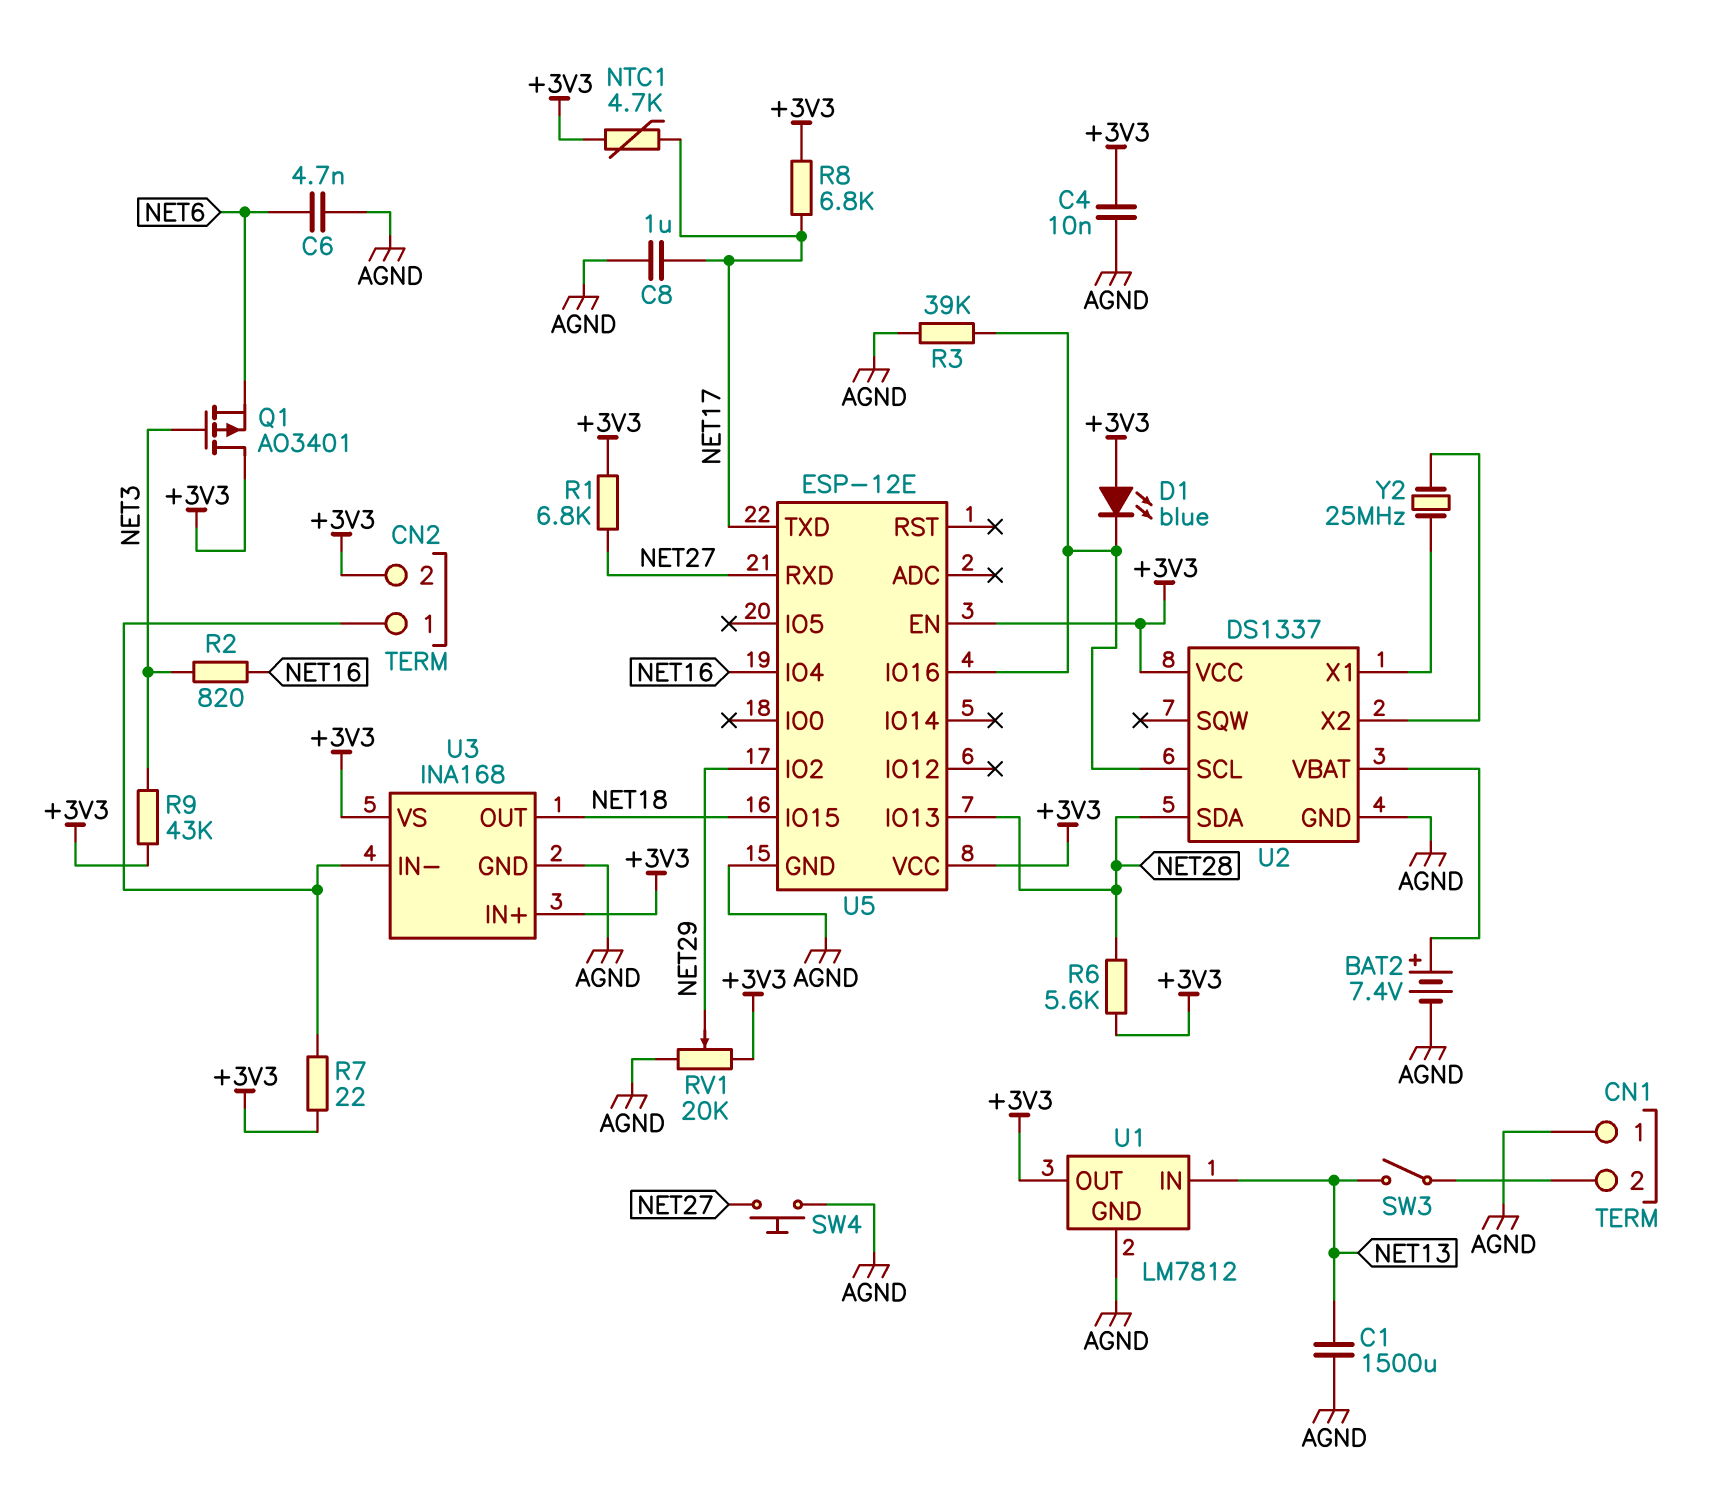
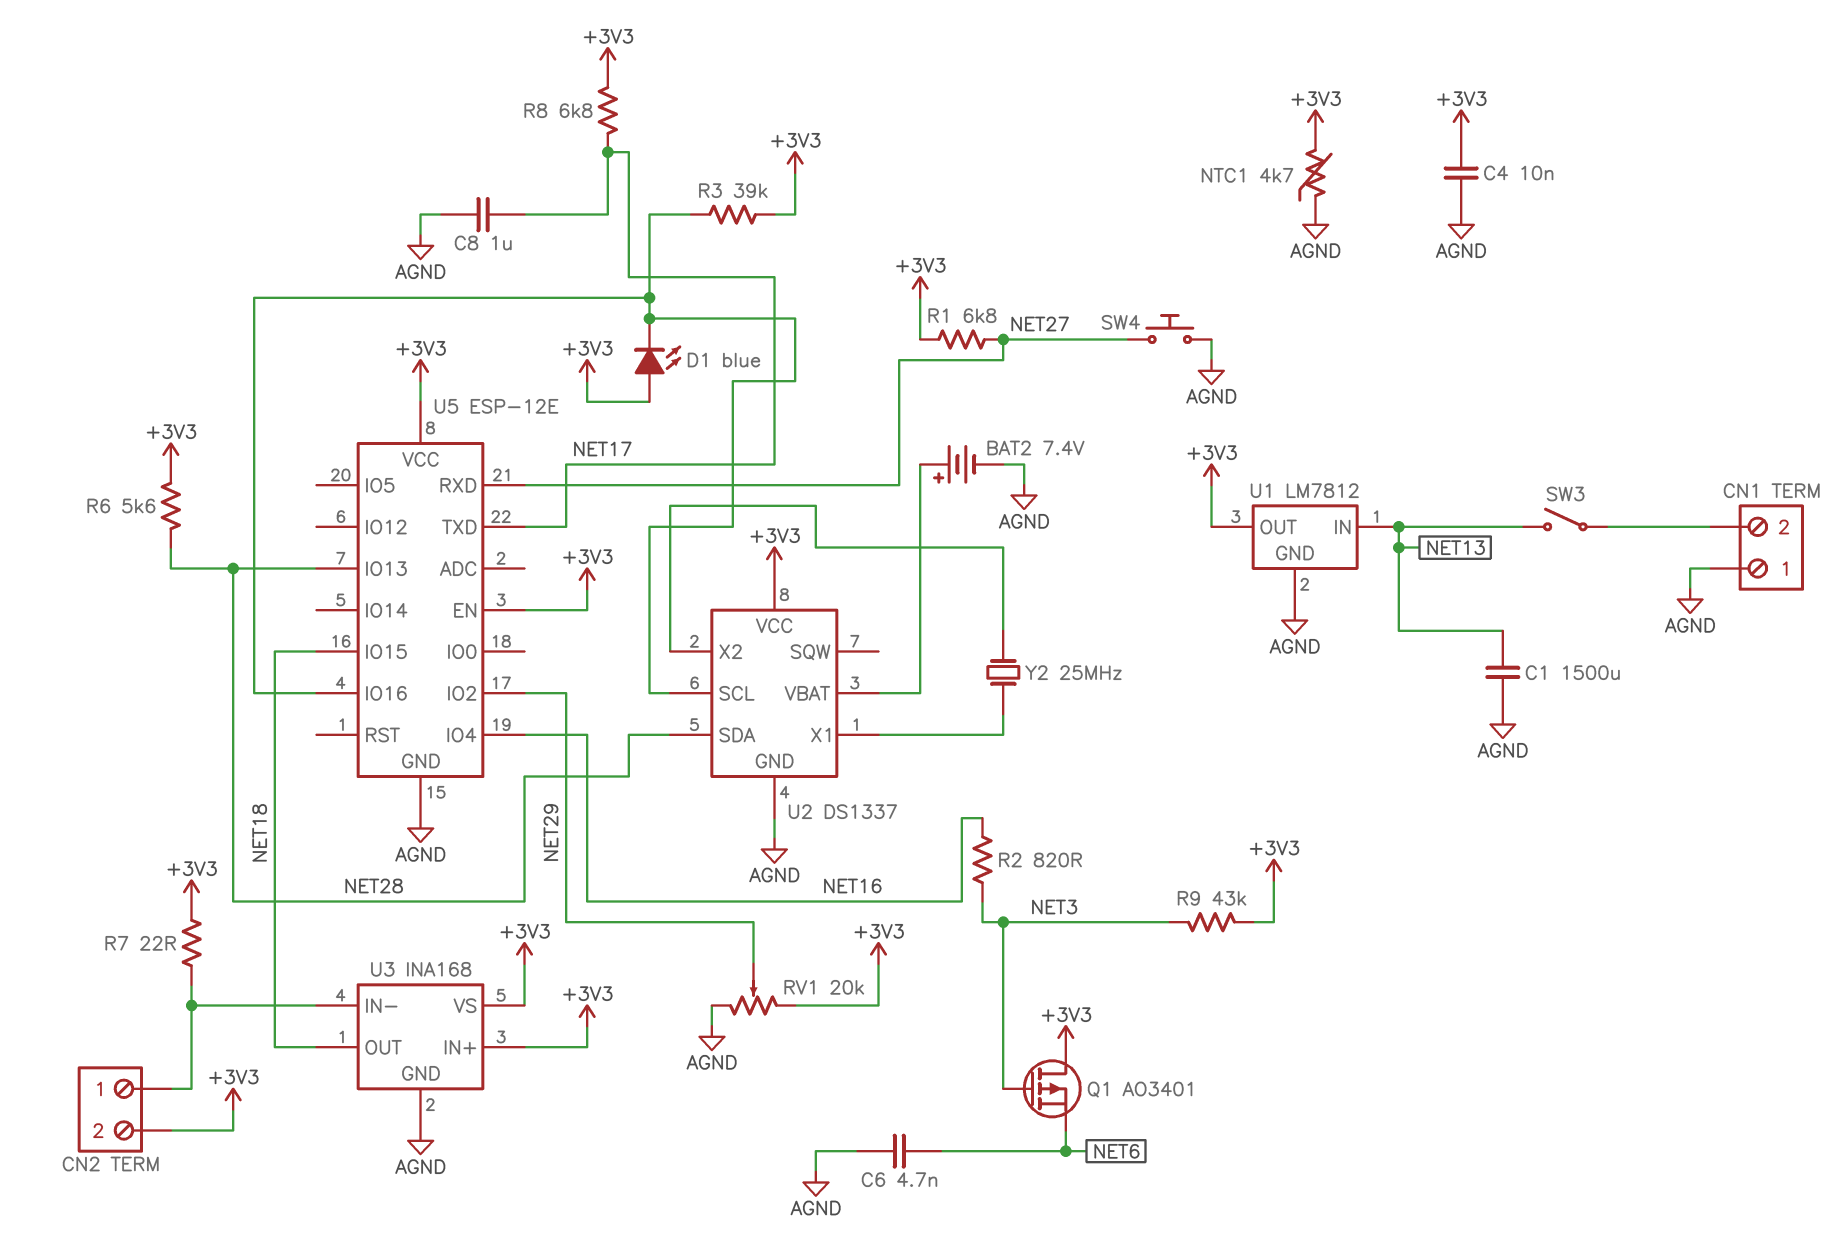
NTC1: 4.7k (+3V3, NET17) -> 4.7k (+3V3, AGND)
R3: 39k (AGND, U2/SCL) -> 39k (+3V3, U2/SCL)

